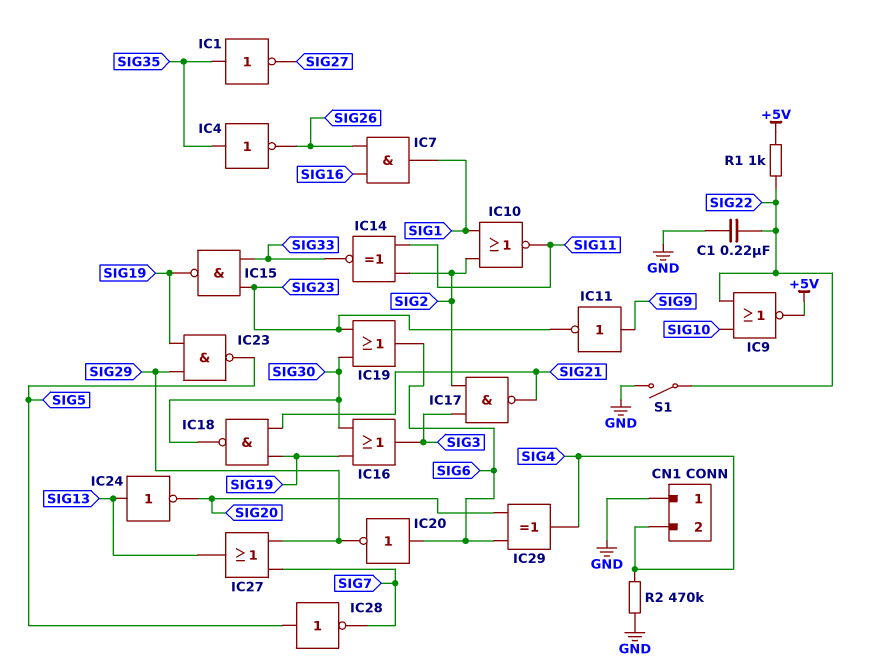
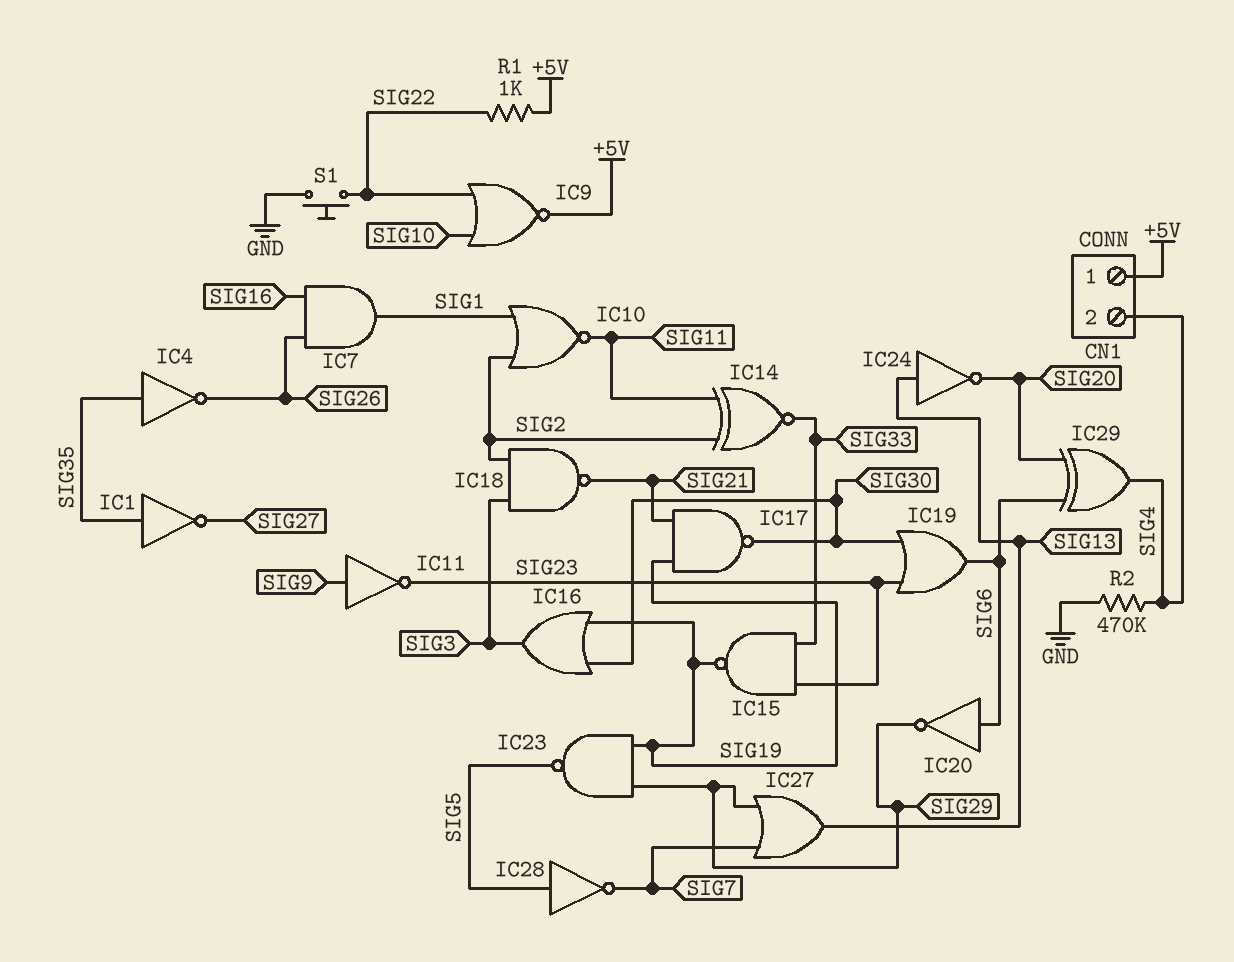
C1: 220nF (GND, SIG22) -> none
CN1 pin 1: GND -> +5V
IC17: NAND (in SIG2, in SIG3, out SIG21) -> NAND (in SIG19, in SIG21, out SIG30)
IC18: NAND (in SIG19, in SIG21, out SIG30) -> NAND (in SIG2, in SIG3, out SIG21)
S1: switch (GND, SIG22) -> button (GND, SIG22)

